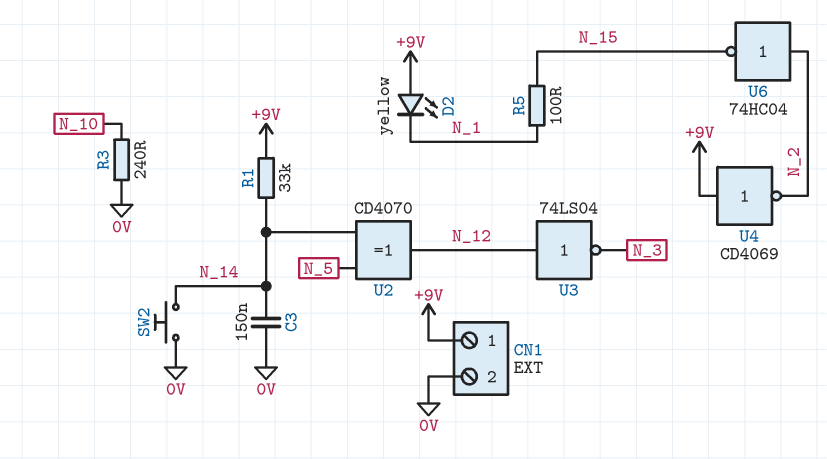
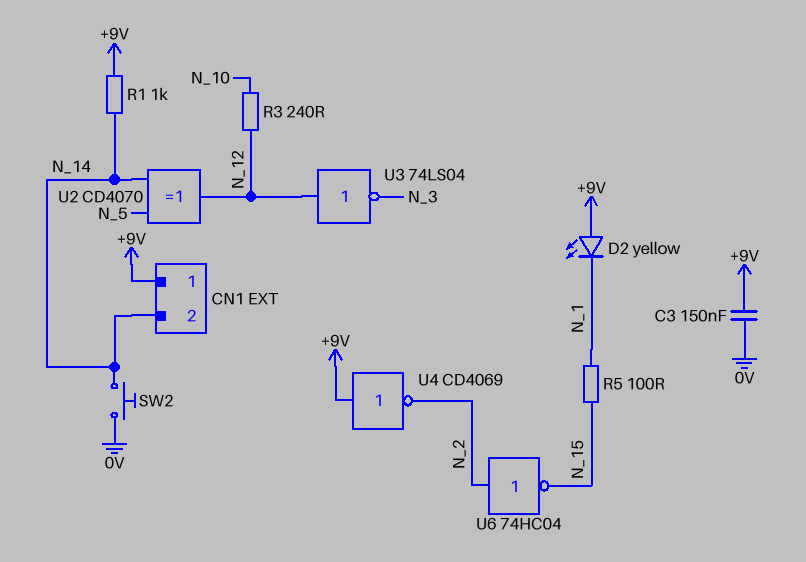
C3: 150nF (0V, N_14) -> 150nF (+9V, 0V)
CN1 pin 2: 0V -> N_14
R1: 33k (+9V, N_14) -> 1k (+9V, N_14)
R3: 240 (0V, N_10) -> 240 (N_10, N_12)

